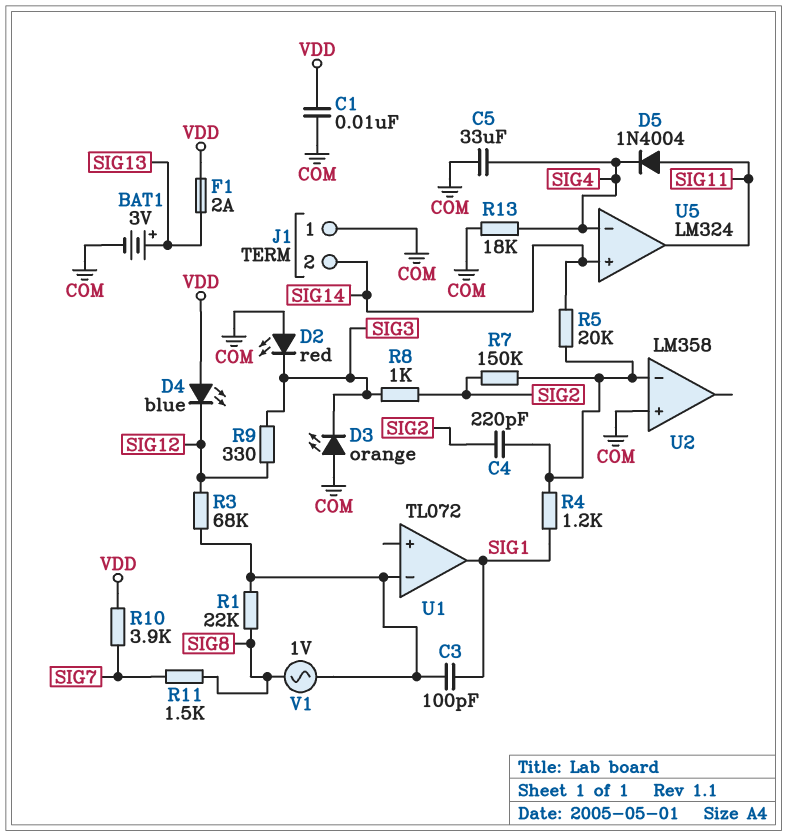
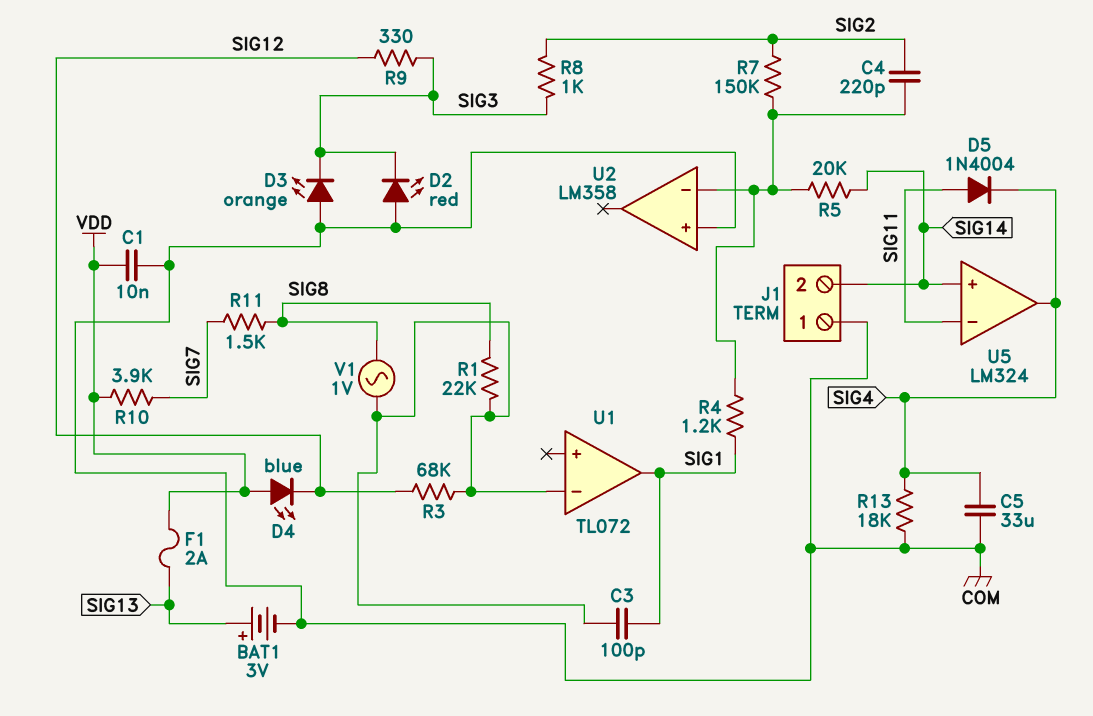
U5 pin in-: SIG4 -> SIG11
U5 pin out: SIG11 -> SIG4

